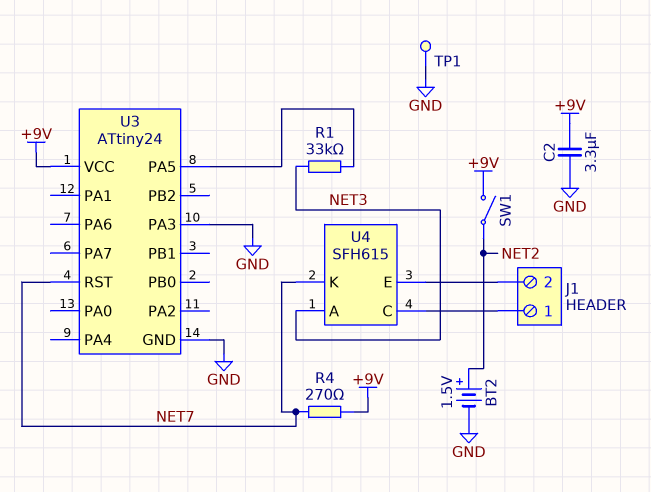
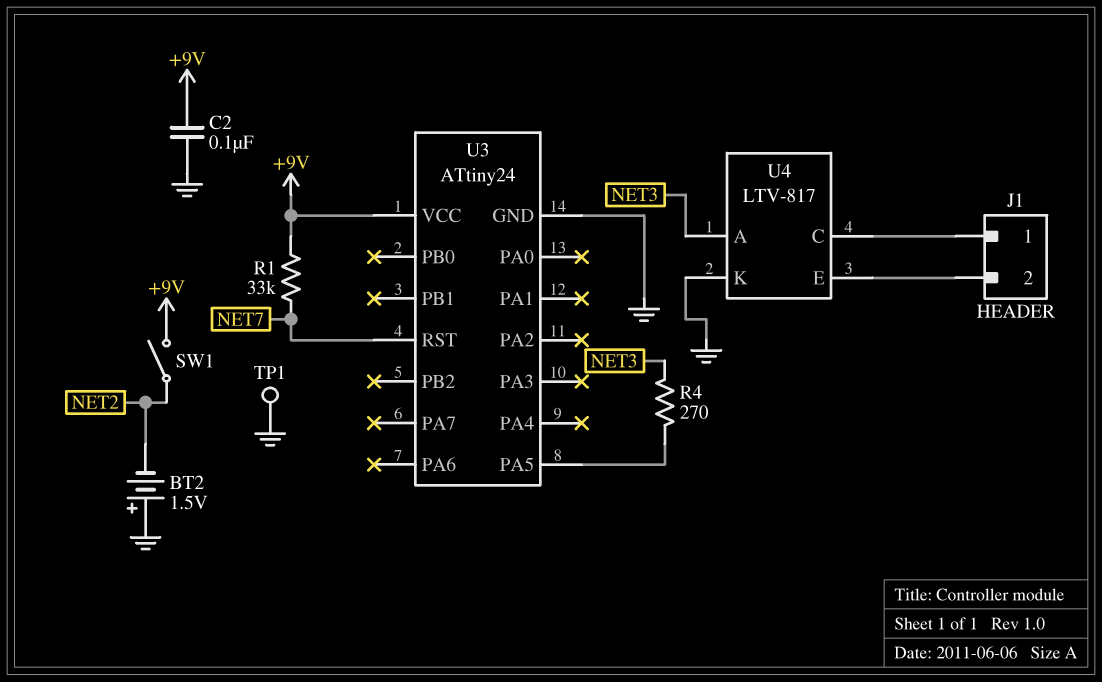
BT2: 1.5V (plus NET2, minus GND) -> 1.5V (plus GND, minus NET2)
C2: 3.3uF (+9V, GND) -> 100nF (+9V, GND)
R1: 33k (NET3, U3/PA5) -> 33k (+9V, NET7)
R4: 270 (+9V, NET7) -> 270 (NET3, U3/PA5)
U3 pin PA3: GND -> none
U4: SFH615 -> LTV-817
U4 pin K: NET7 -> GND

